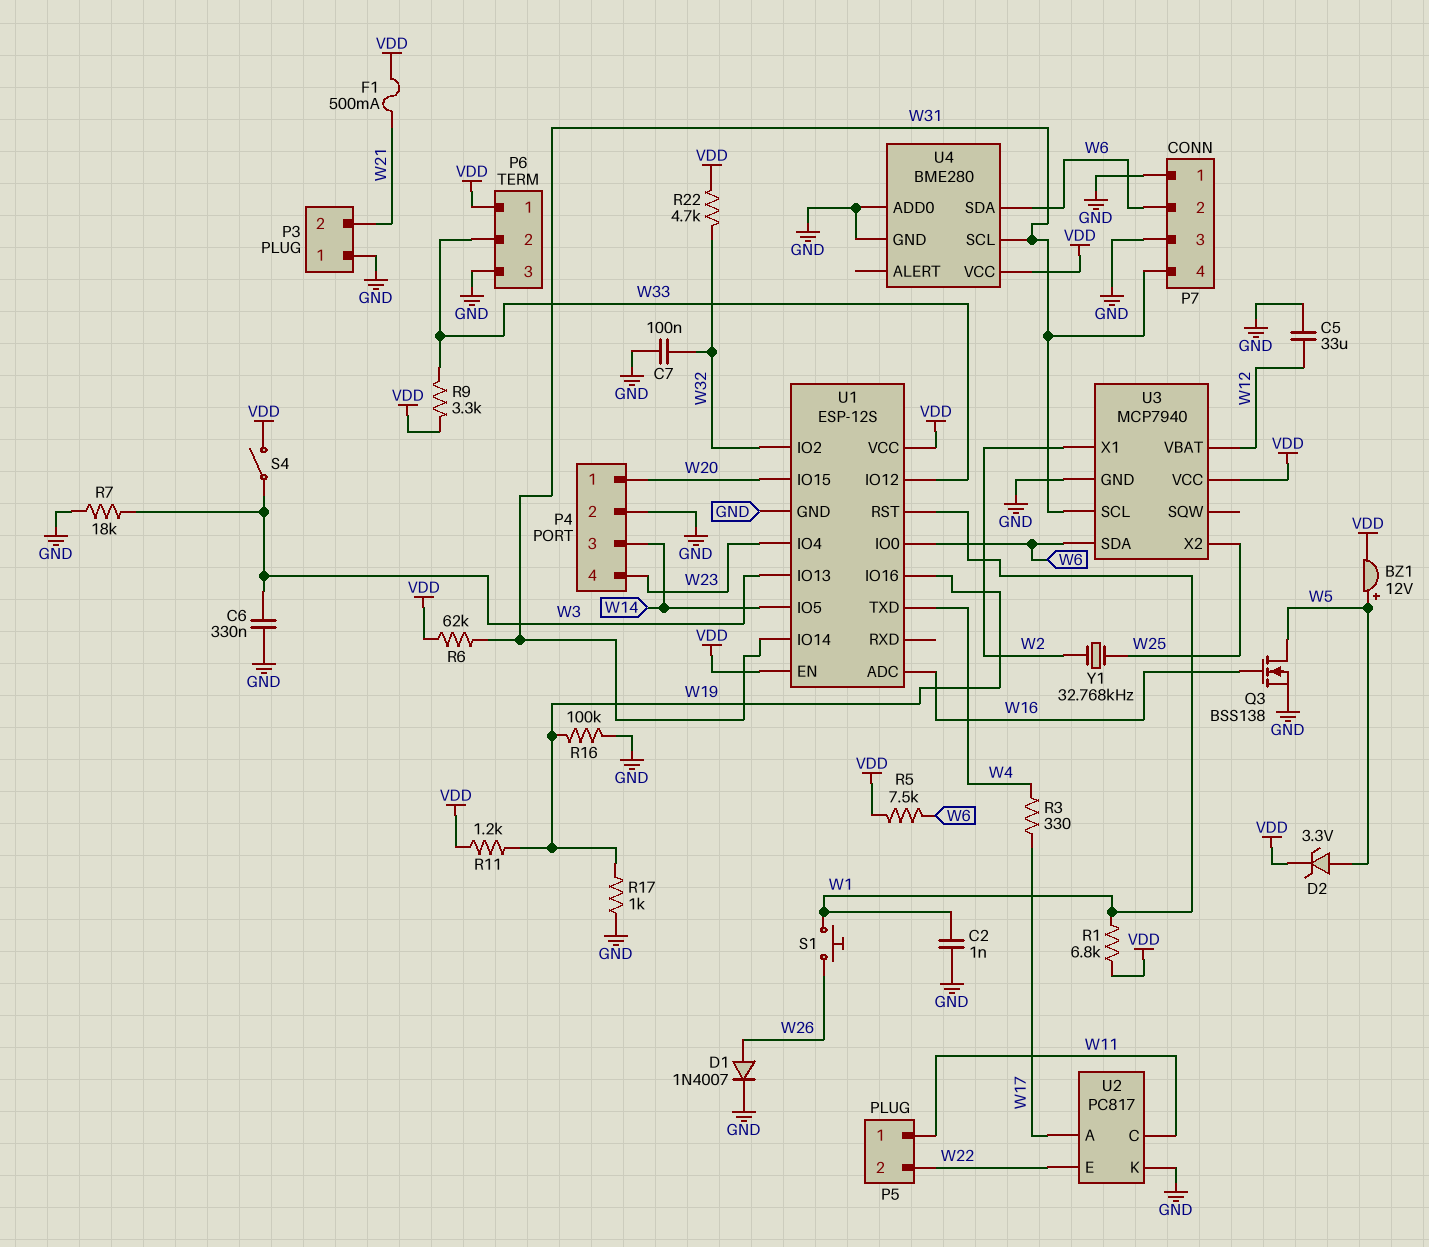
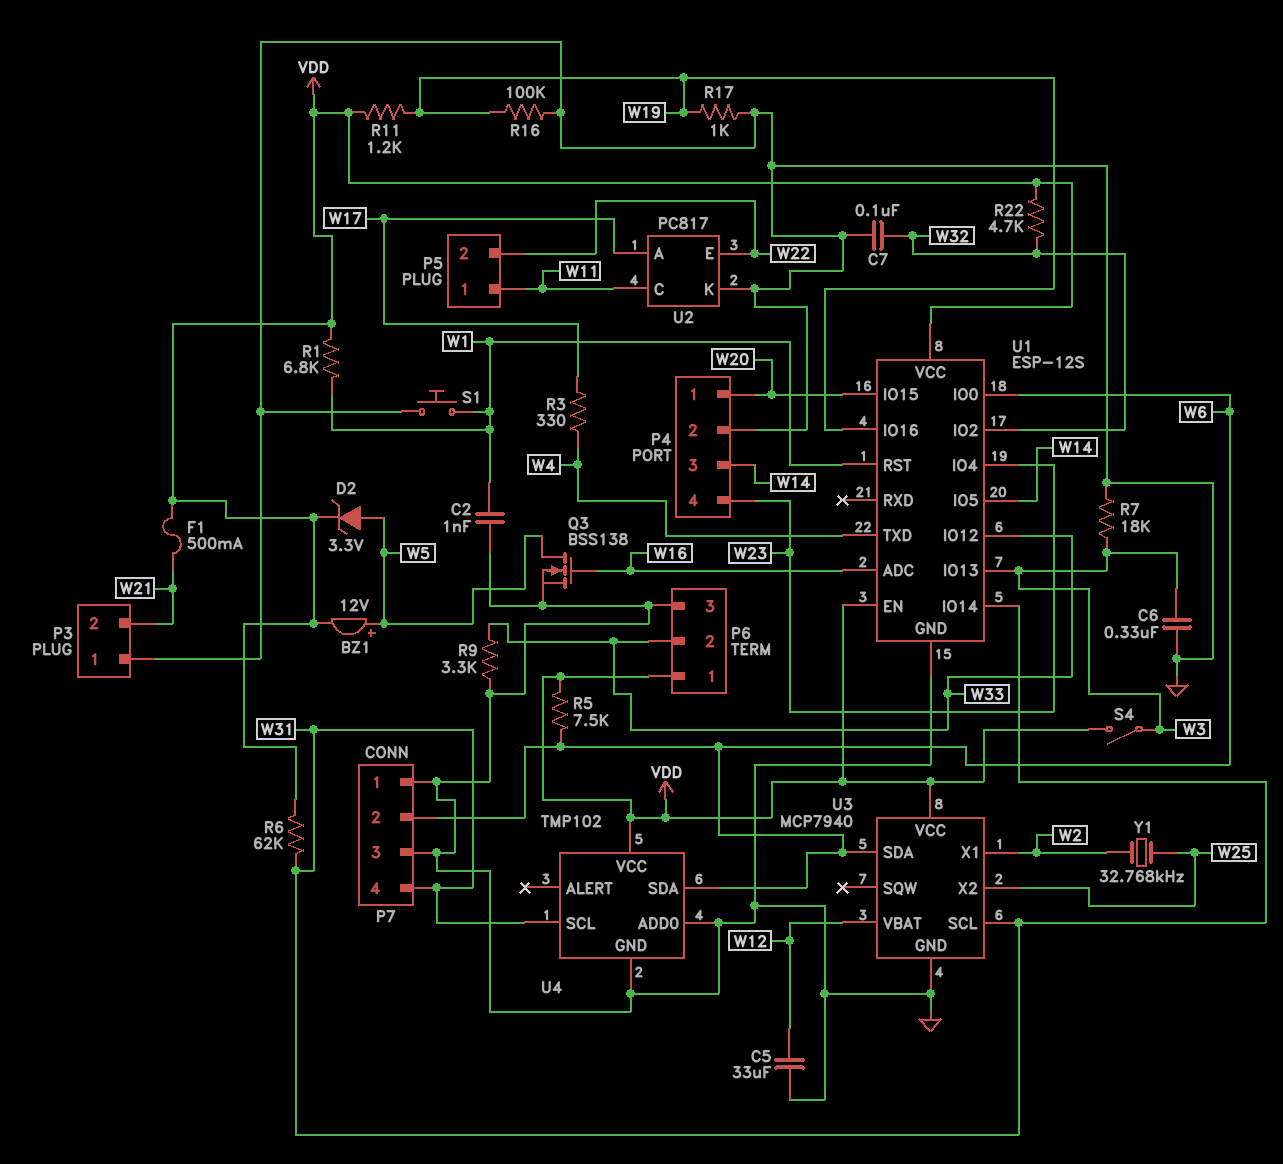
D1: diode 1N4007 (A W26, K GND) -> none
R9: 3.3k (VDD, W33) -> 3.3k (GND, W33)
S1: button (W1, W26) -> button (GND, W1)
U4: BME280 -> TMP102

